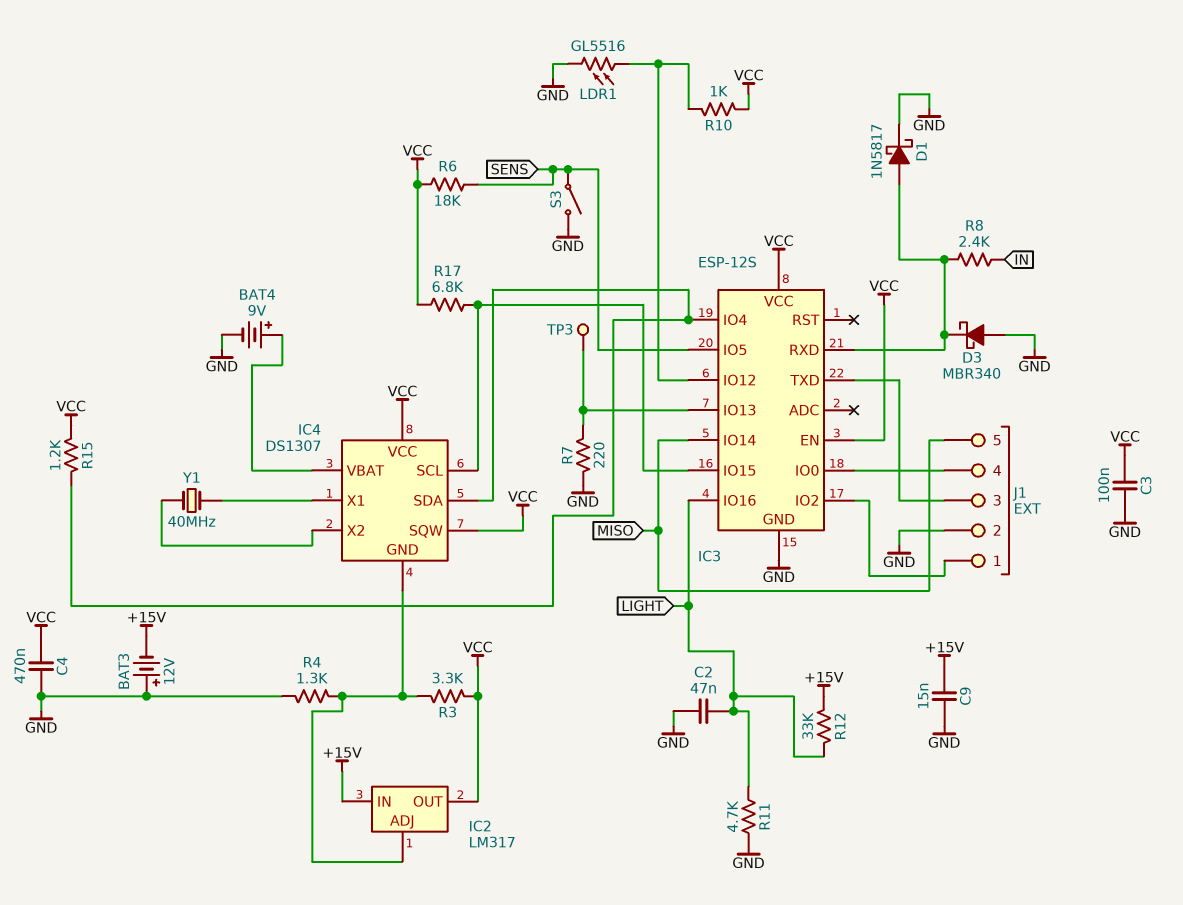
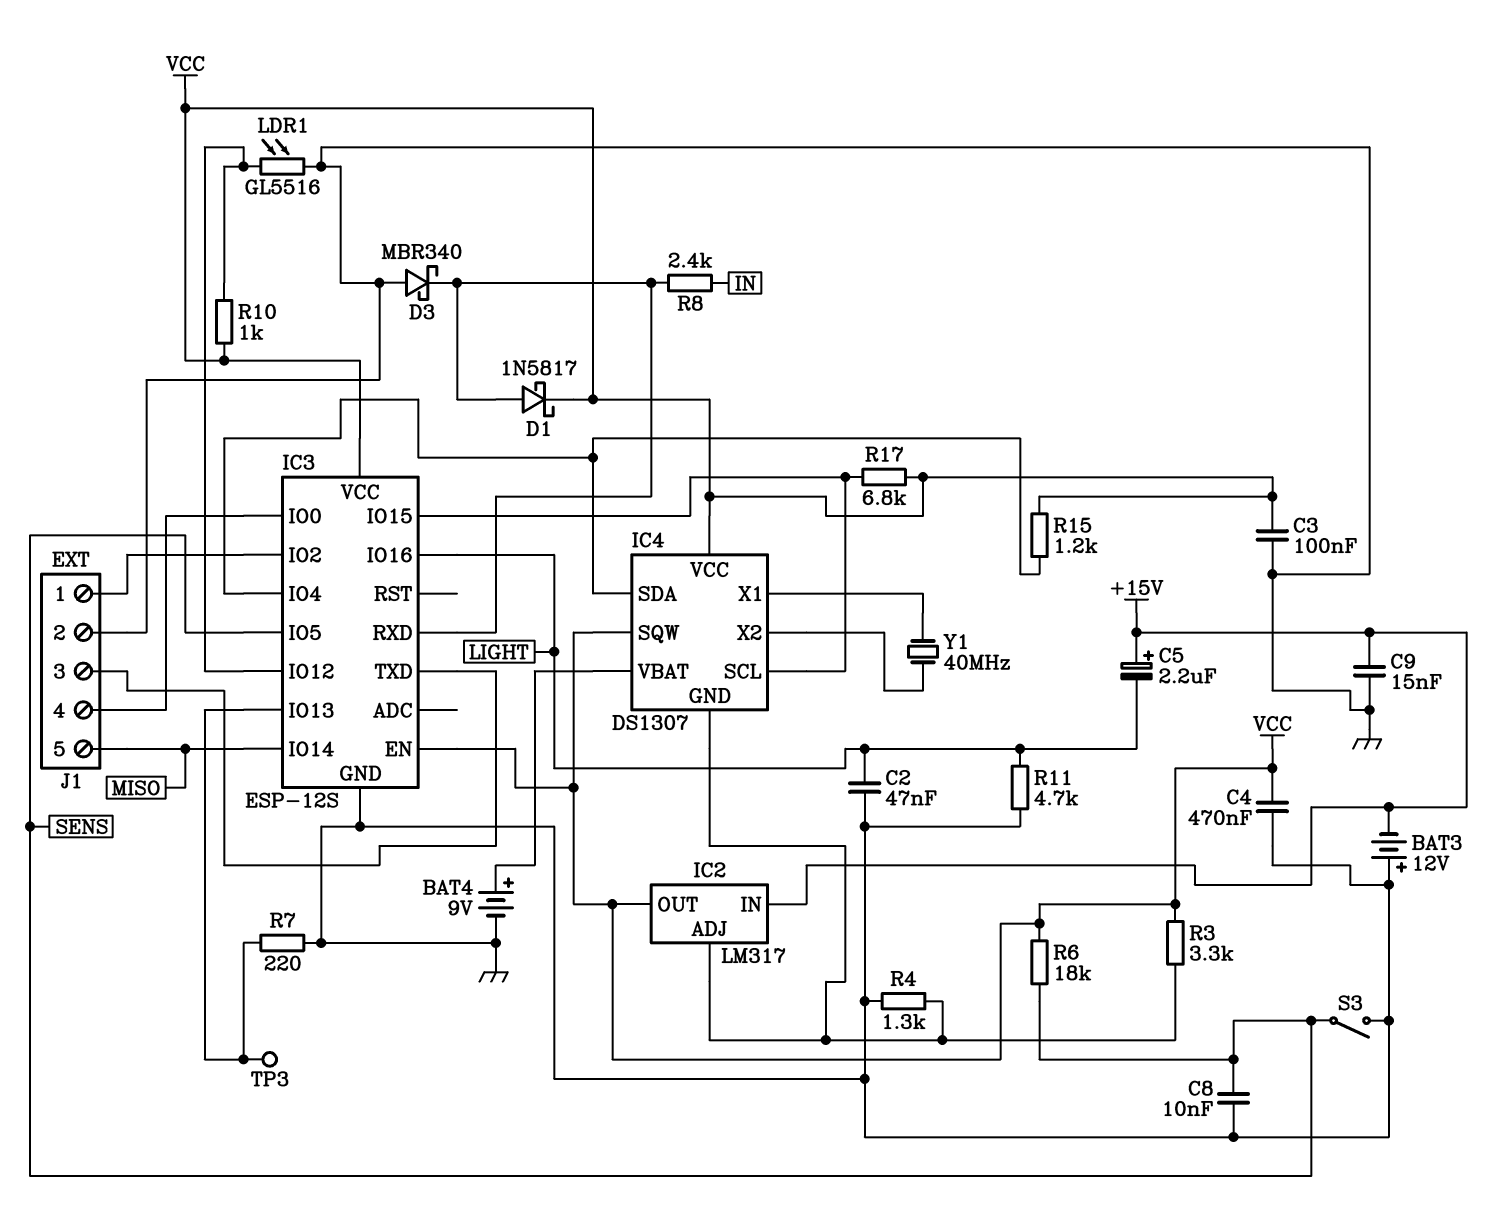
C5: none -> 2.2uF (plus +15V, minus LIGHT)
C8: none -> 10nF (GND, SENS)
D1: schottky 1N5817 (A IC3/RXD, K GND) -> schottky 1N5817 (A IC3/RXD, K VCC)
R12: 33k (+15V, LIGHT) -> none

